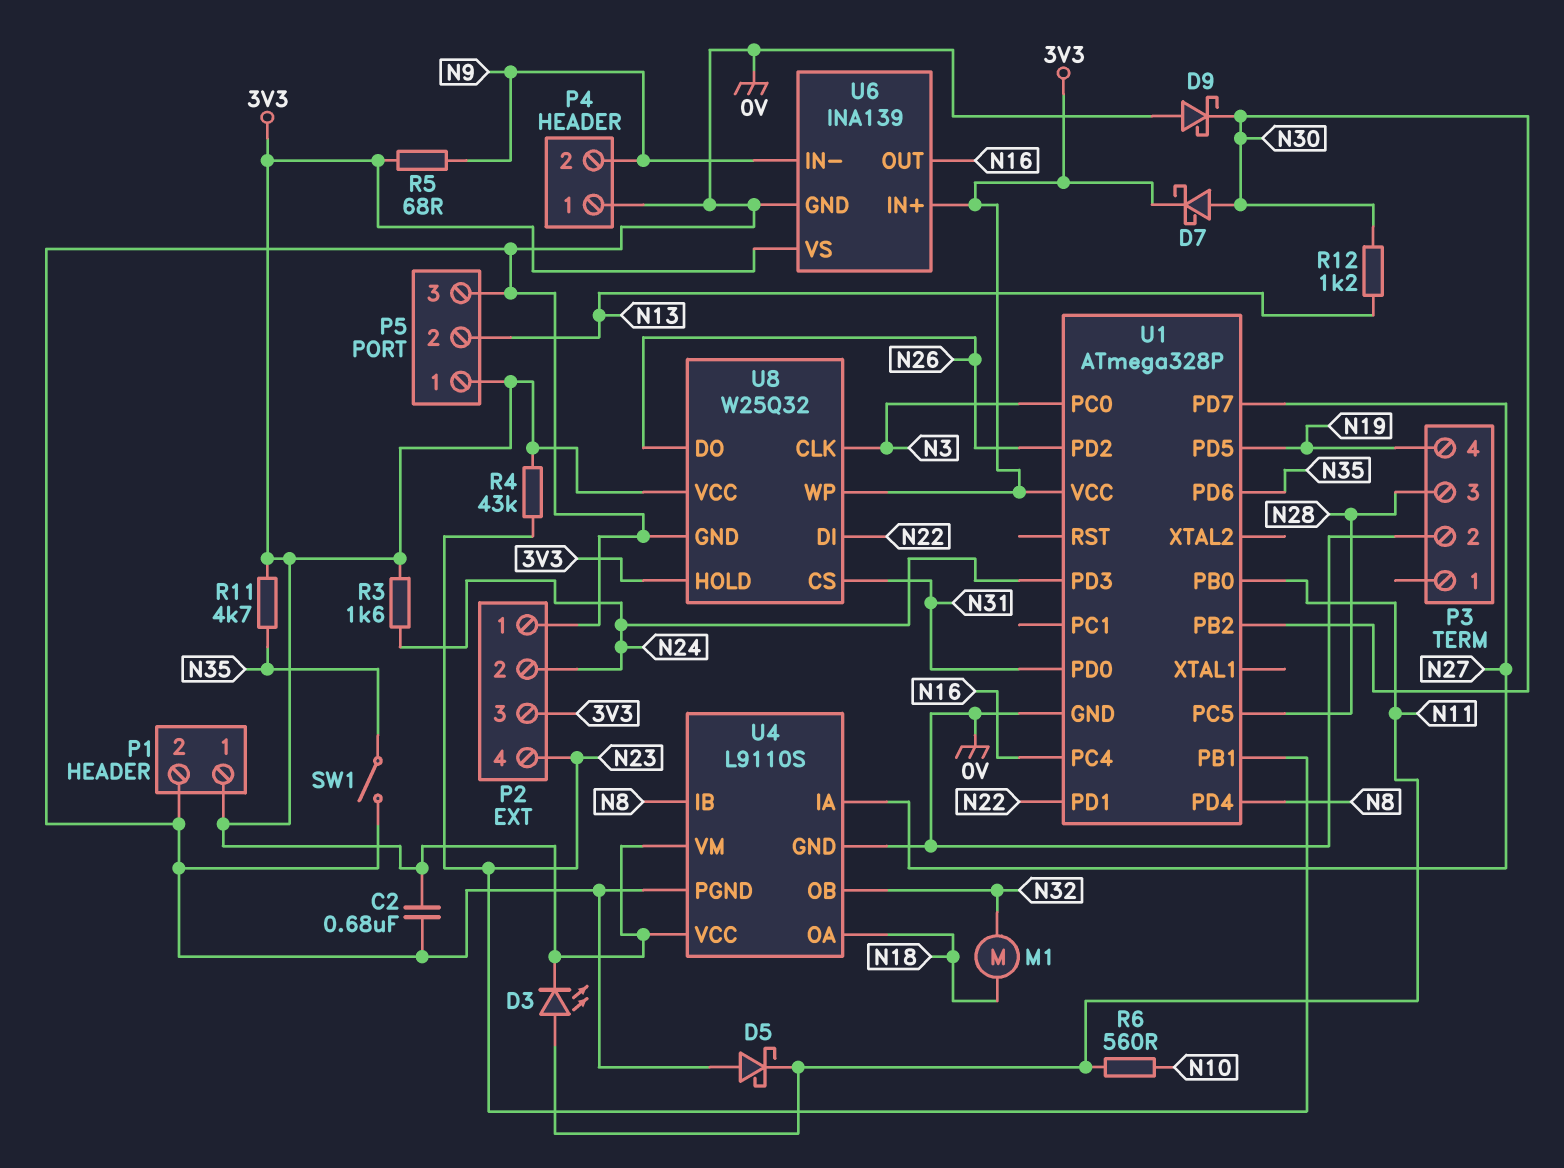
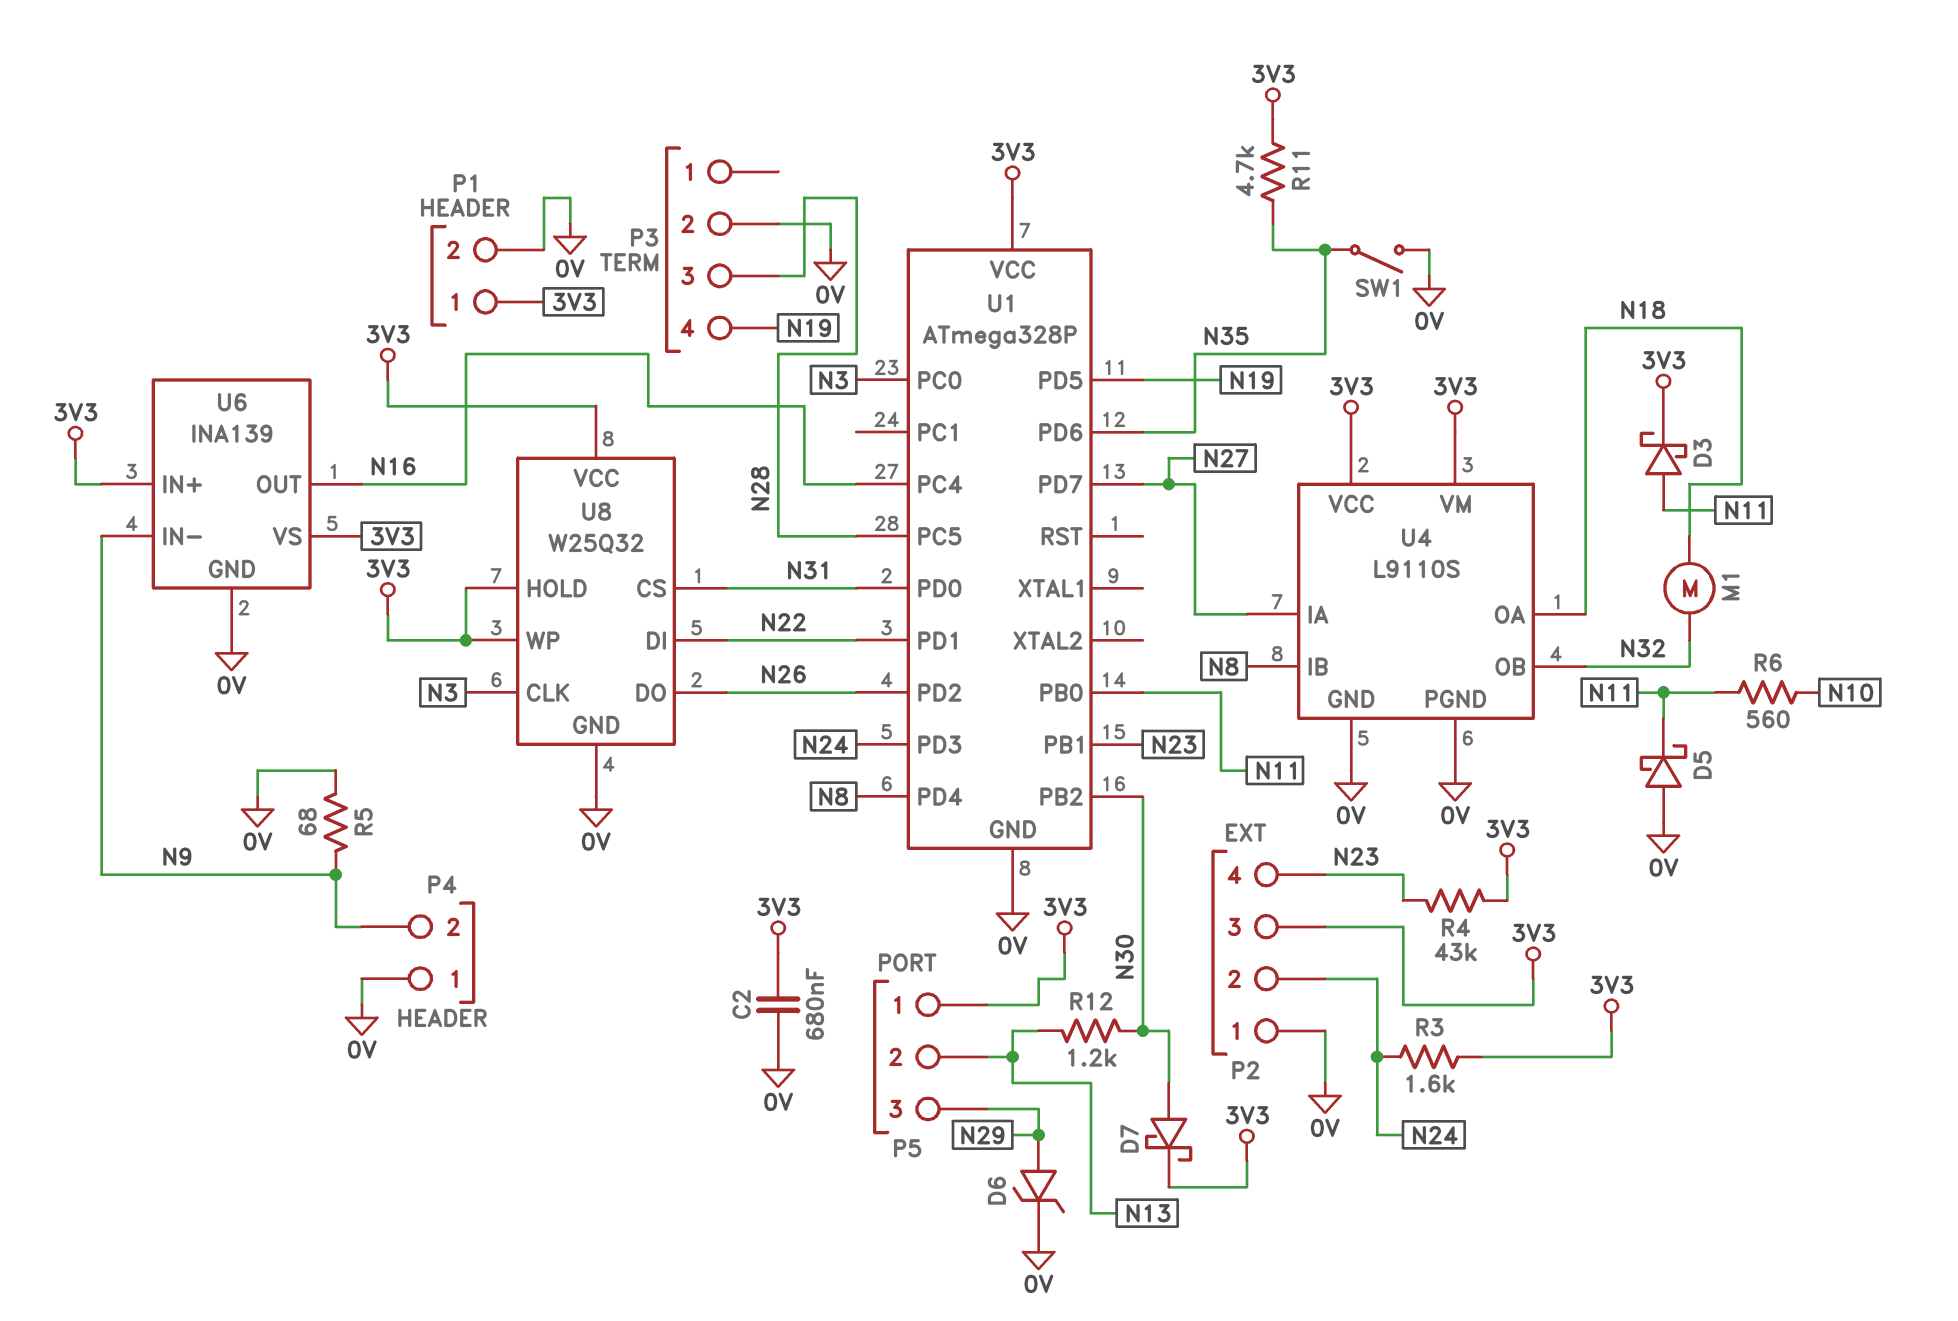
D3: LED (A N11, K 3V3) -> schottky (A N11, K 3V3)
D6: none -> zener (A N29, K 0V)
D9: schottky (A 0V, K N30) -> none
P5 pin 3: 0V -> N29
R5: 68 (3V3, N9) -> 68 (0V, N9)

